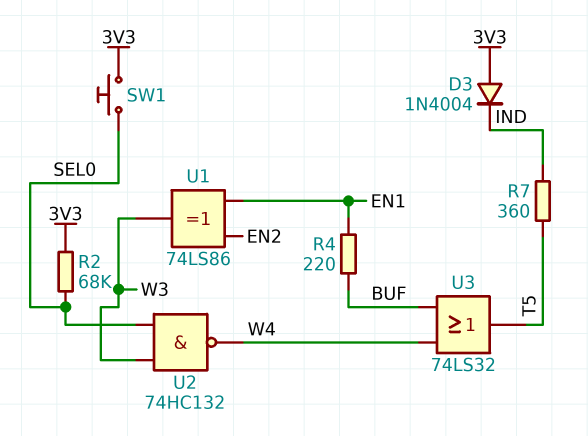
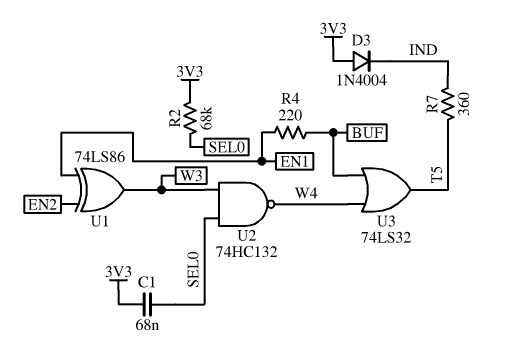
C1: none -> 68nF (3V3, SEL0)
SW1: button (3V3, SEL0) -> none

